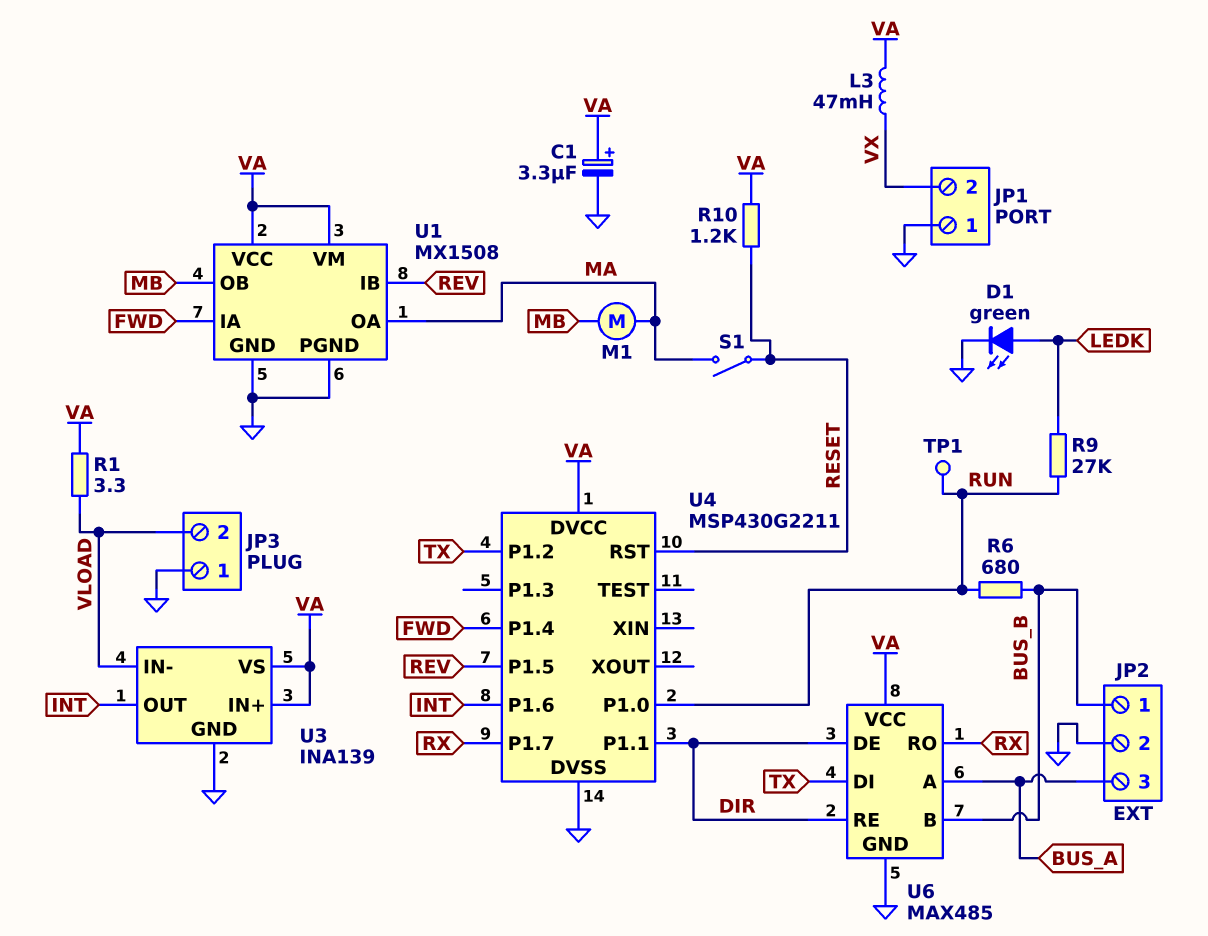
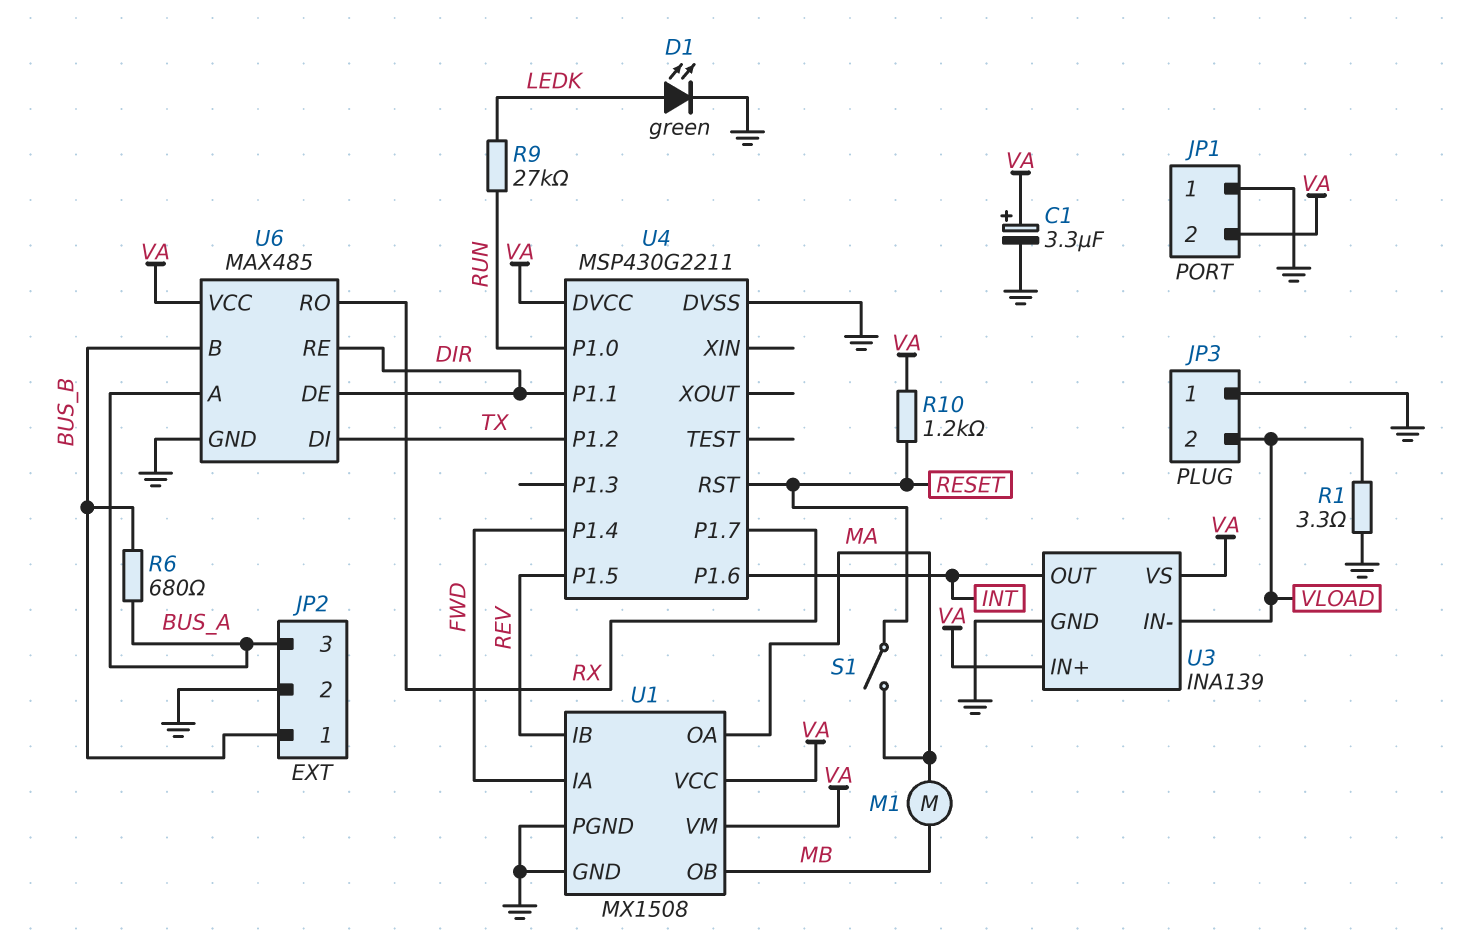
JP1 pin 2: VX -> VA
L3: 47mH (VA, VX) -> none
R1: 3.3 (VA, VLOAD) -> 3.3 (GND, VLOAD)
R6: 680 (BUS_B, RUN) -> 680 (BUS_A, BUS_B)
TP1: test point (RUN) -> none

